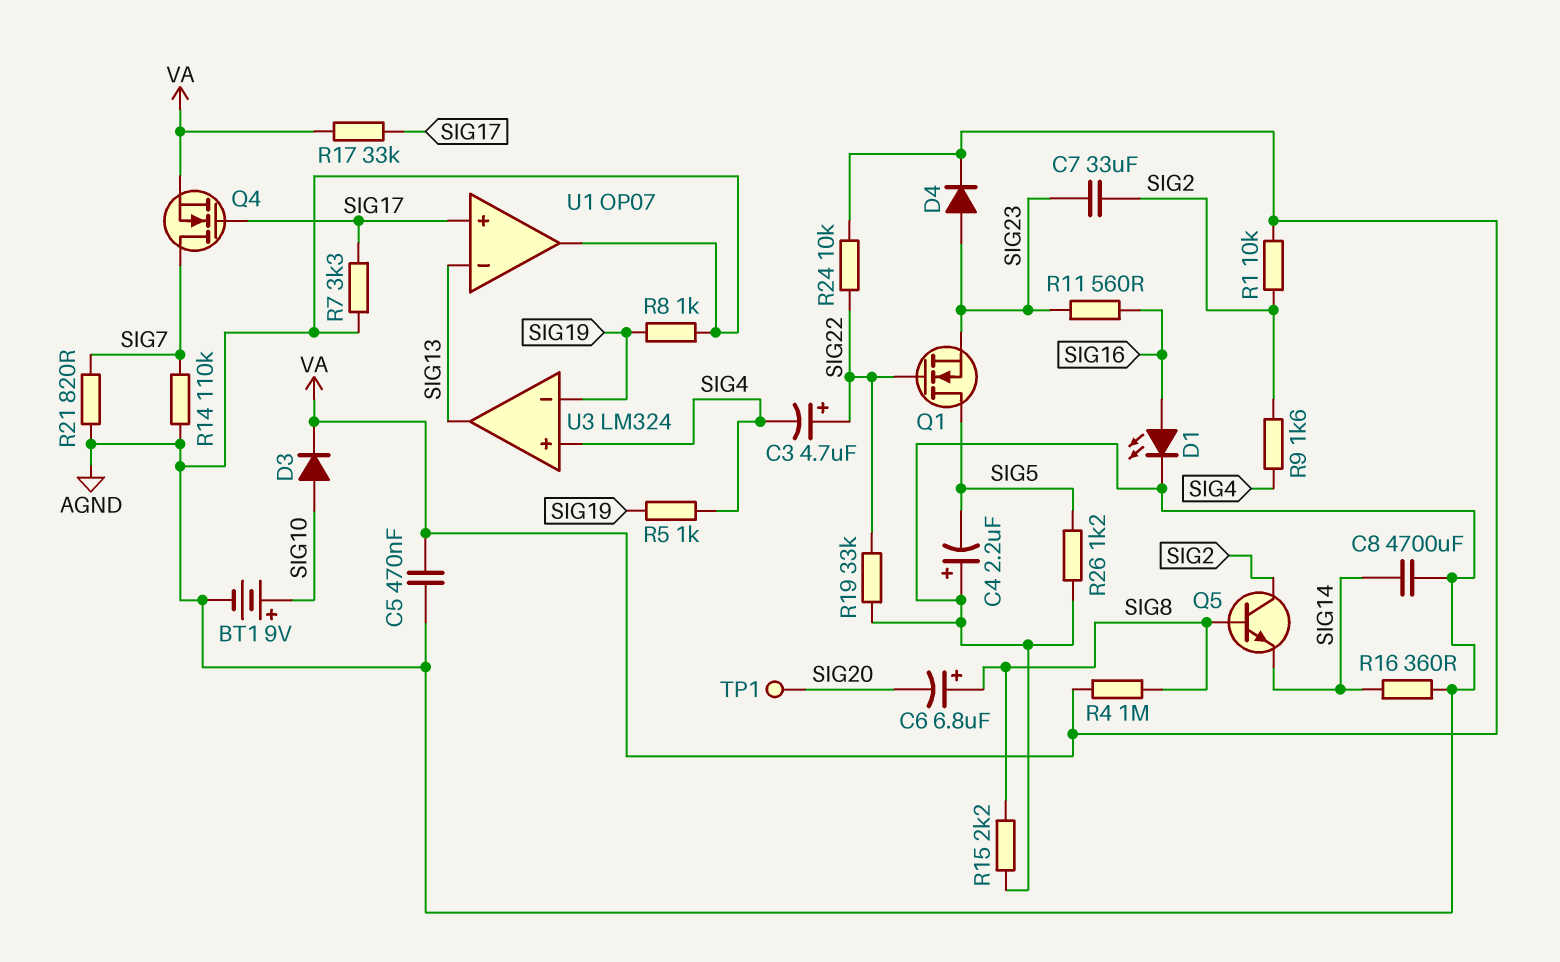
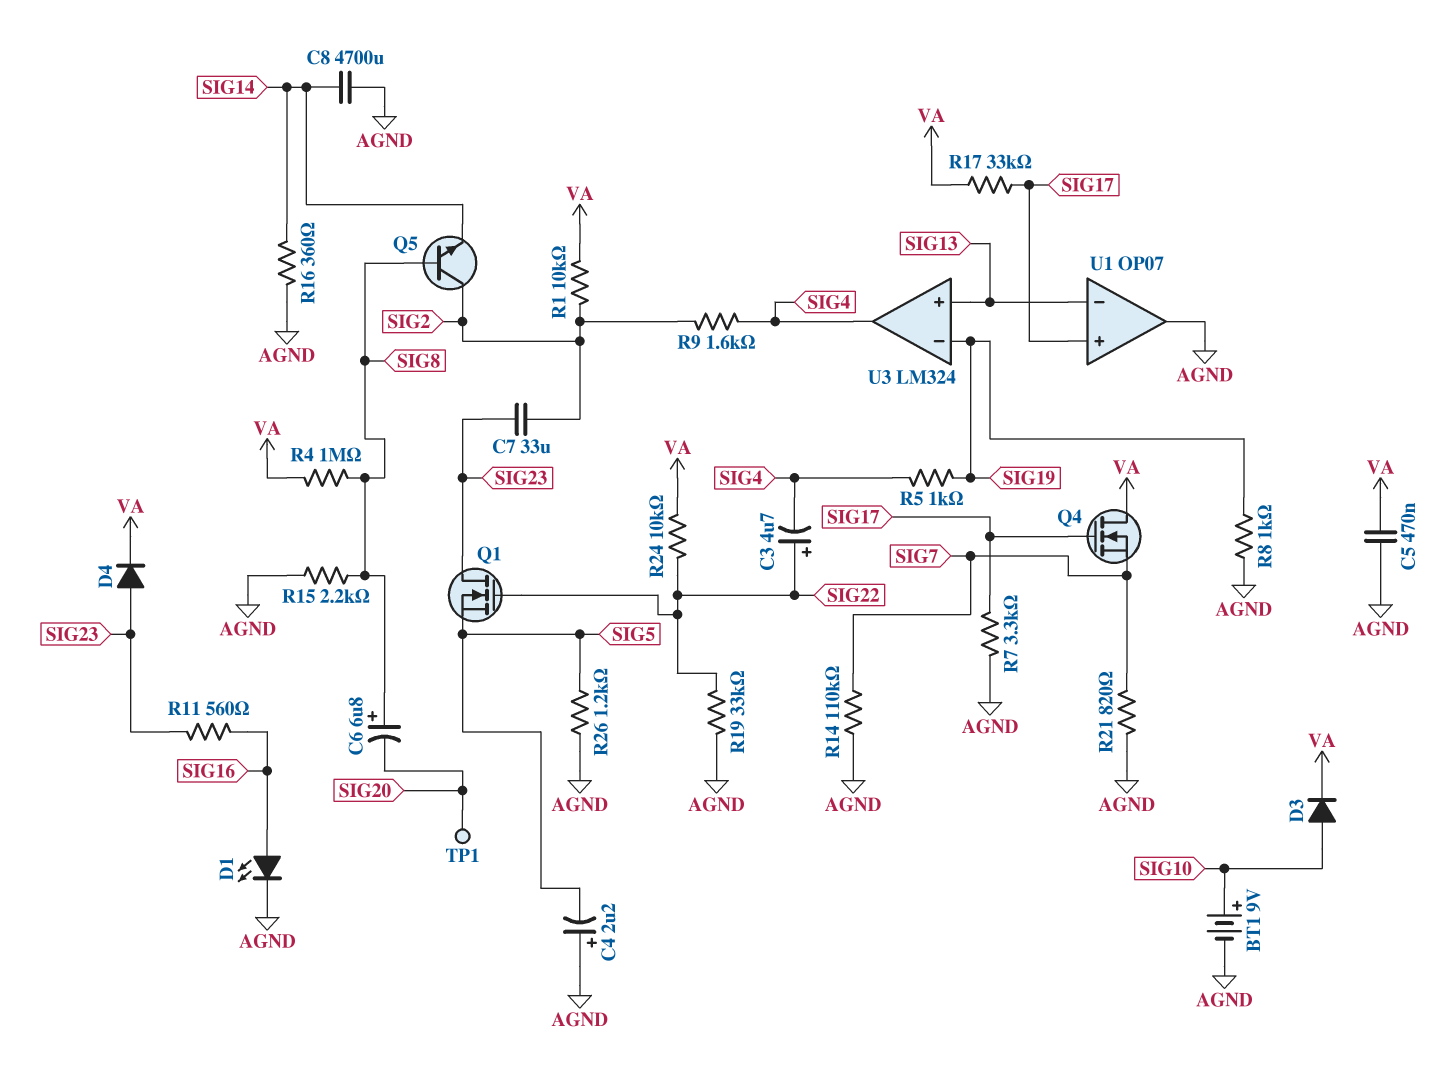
Q1: NMOS (G SIG22, D SIG5, S SIG23) -> NMOS (G SIG22, D SIG23, S SIG5)
Q4: NMOS (G SIG17, D SIG7, S VA) -> NMOS (G SIG17, D VA, S SIG7)
U3 pin in+: SIG4 -> SIG13
U3 pin out: SIG13 -> SIG4

